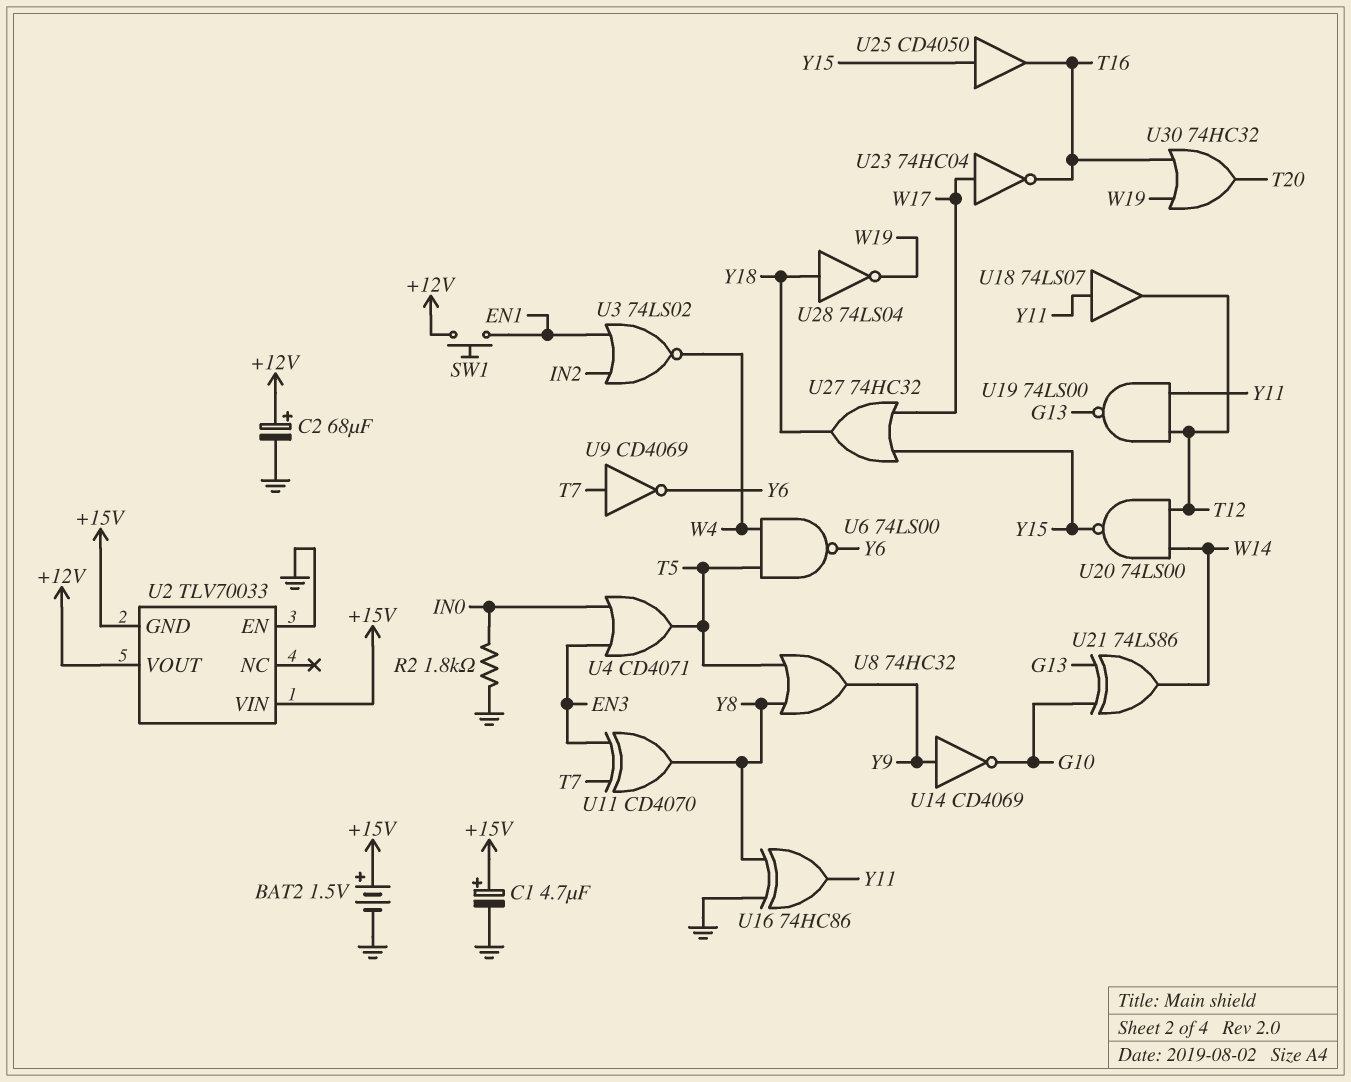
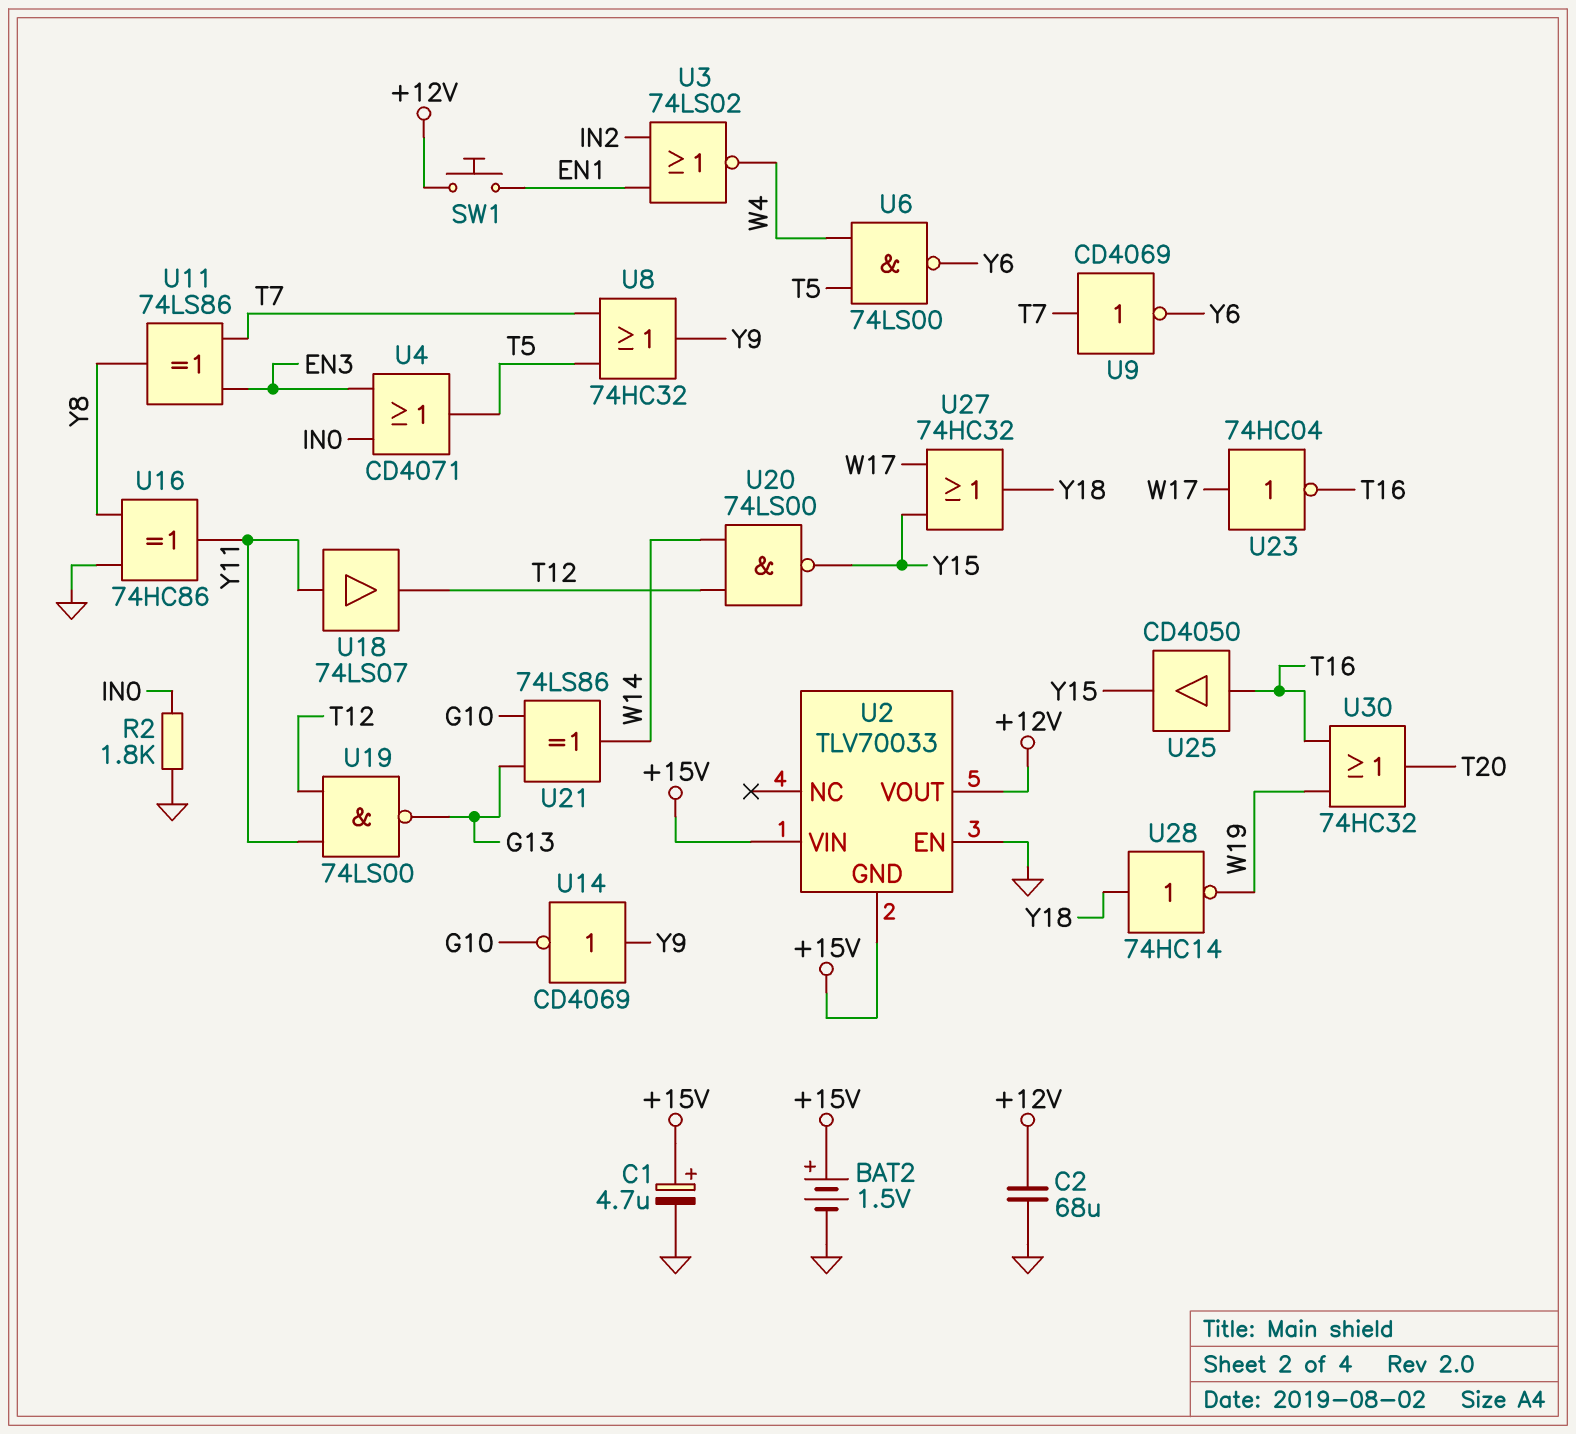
C2: 68uF (plus +12V, minus GND) -> 68uF (+12V, GND)
U8: OR 74HC32 (in T5, in Y8, out Y9) -> OR 74HC32 (in T5, in T7, out Y9)
U11: XOR CD4070 (in EN3, in T7, out Y8) -> XOR 74LS86 (in EN3, in T7, out Y8)
U25: buffer CD4050 (in Y15, out T16) -> buffer CD4050 (in T16, out Y15)
U28: NOT 74LS04 (in Y18, out W19) -> NOT 74HC14 (in Y18, out W19)

